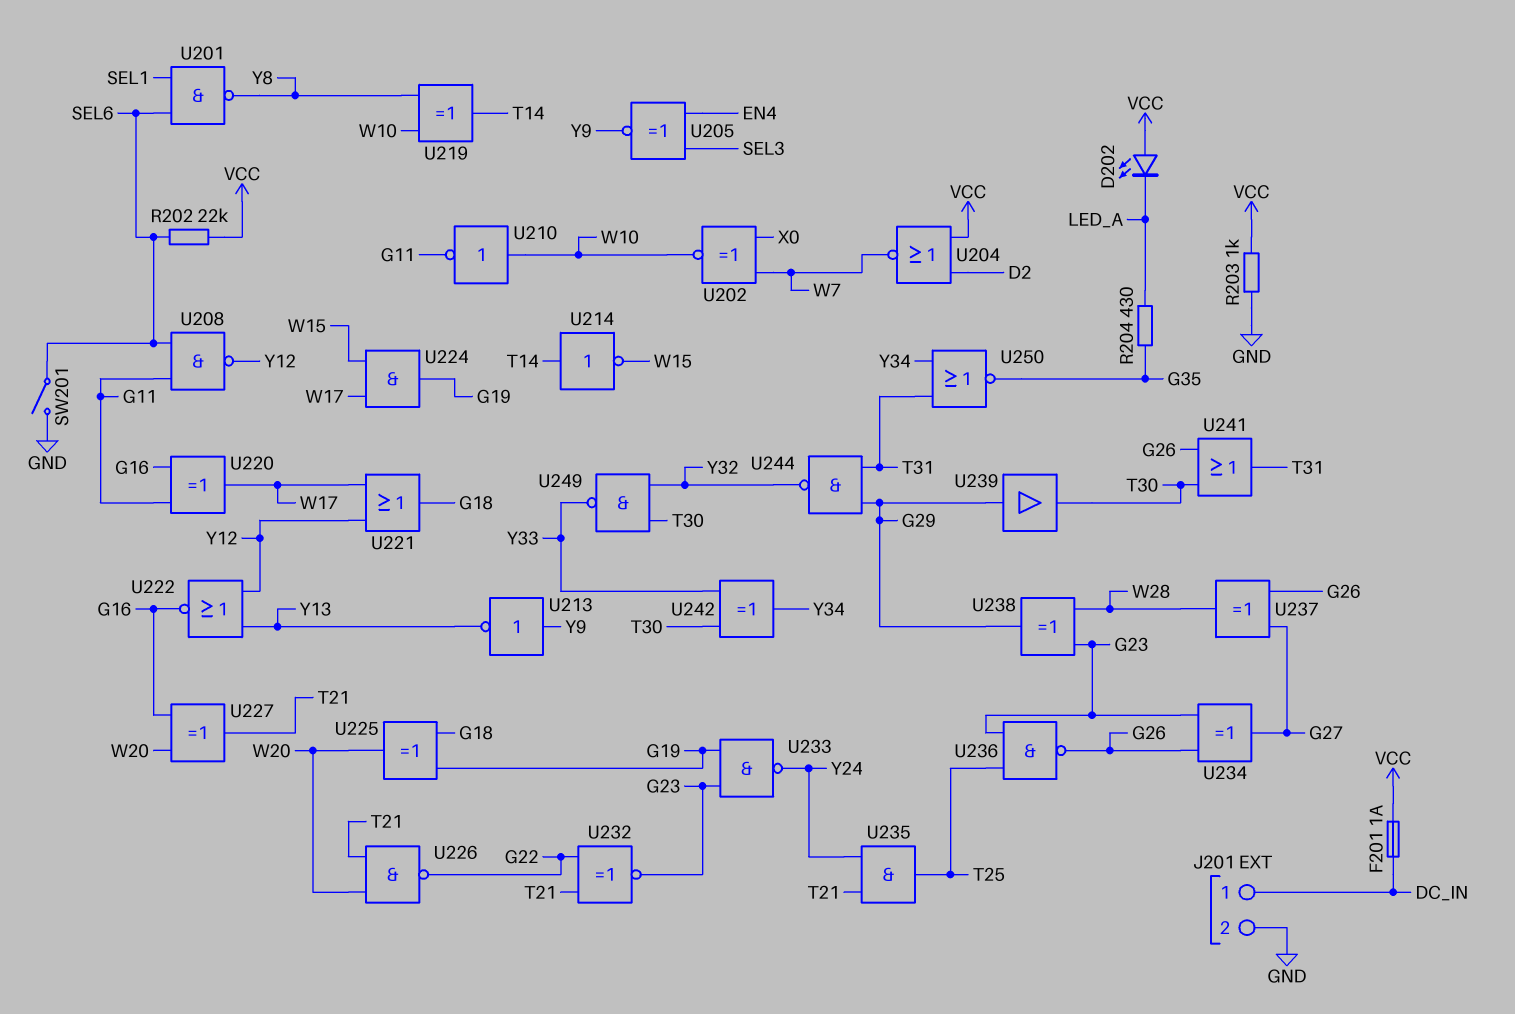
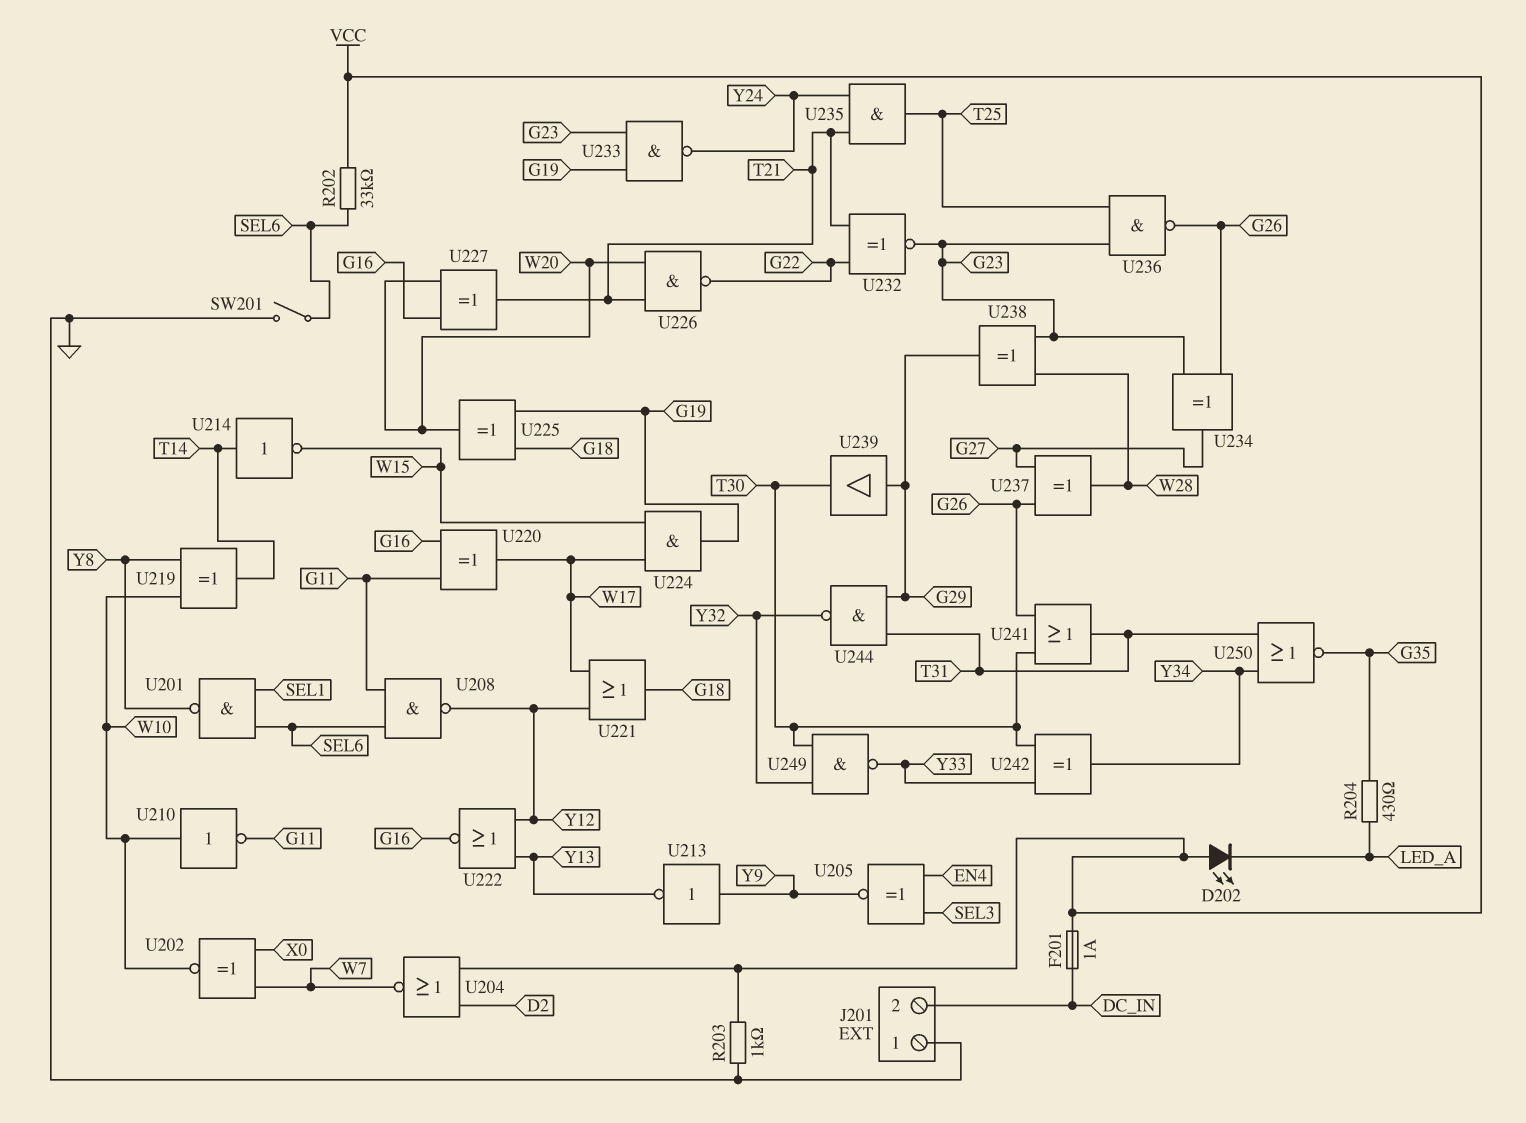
J201 pin 1: DC_IN -> GND
J201 pin 2: GND -> DC_IN
R202: 22k (SEL6, VCC) -> 33k (SEL6, VCC)

